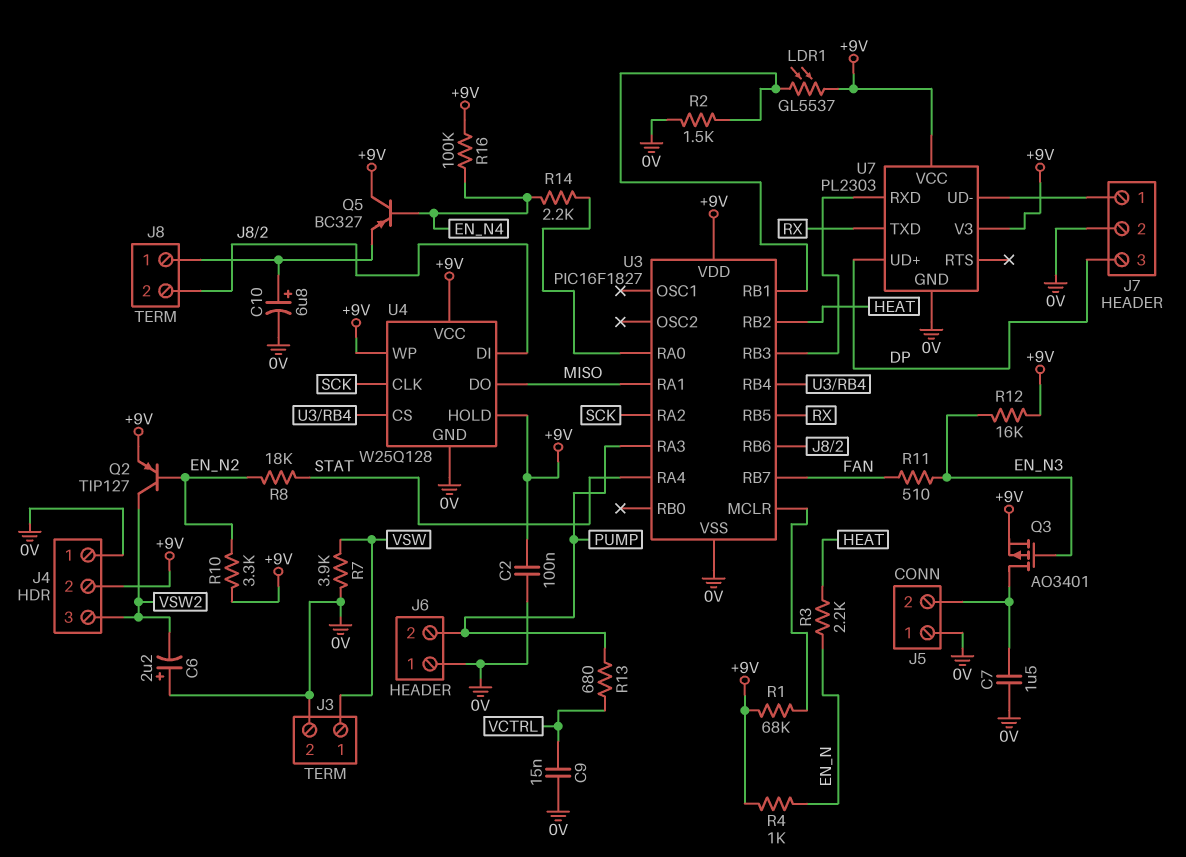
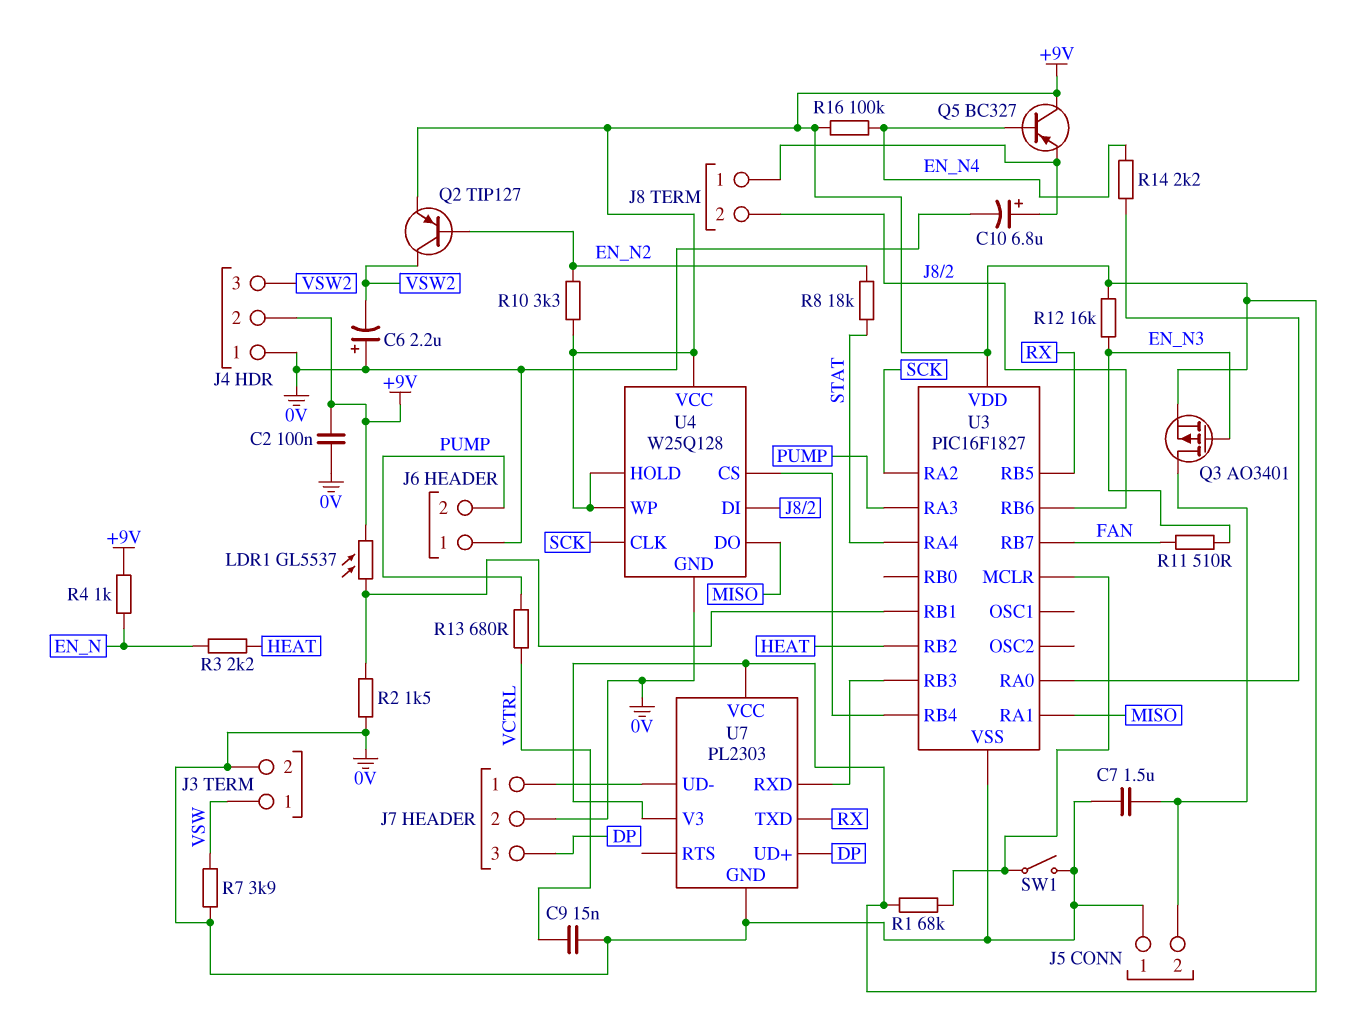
SW1: none -> switch (0V, U3/MCLR)

